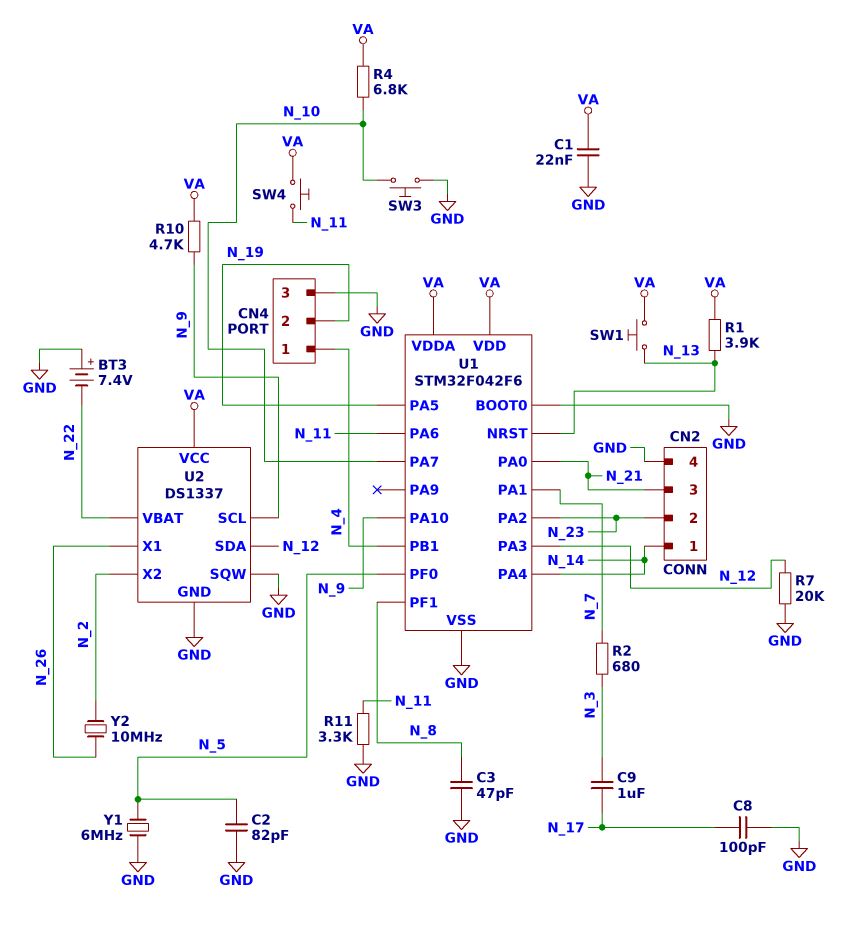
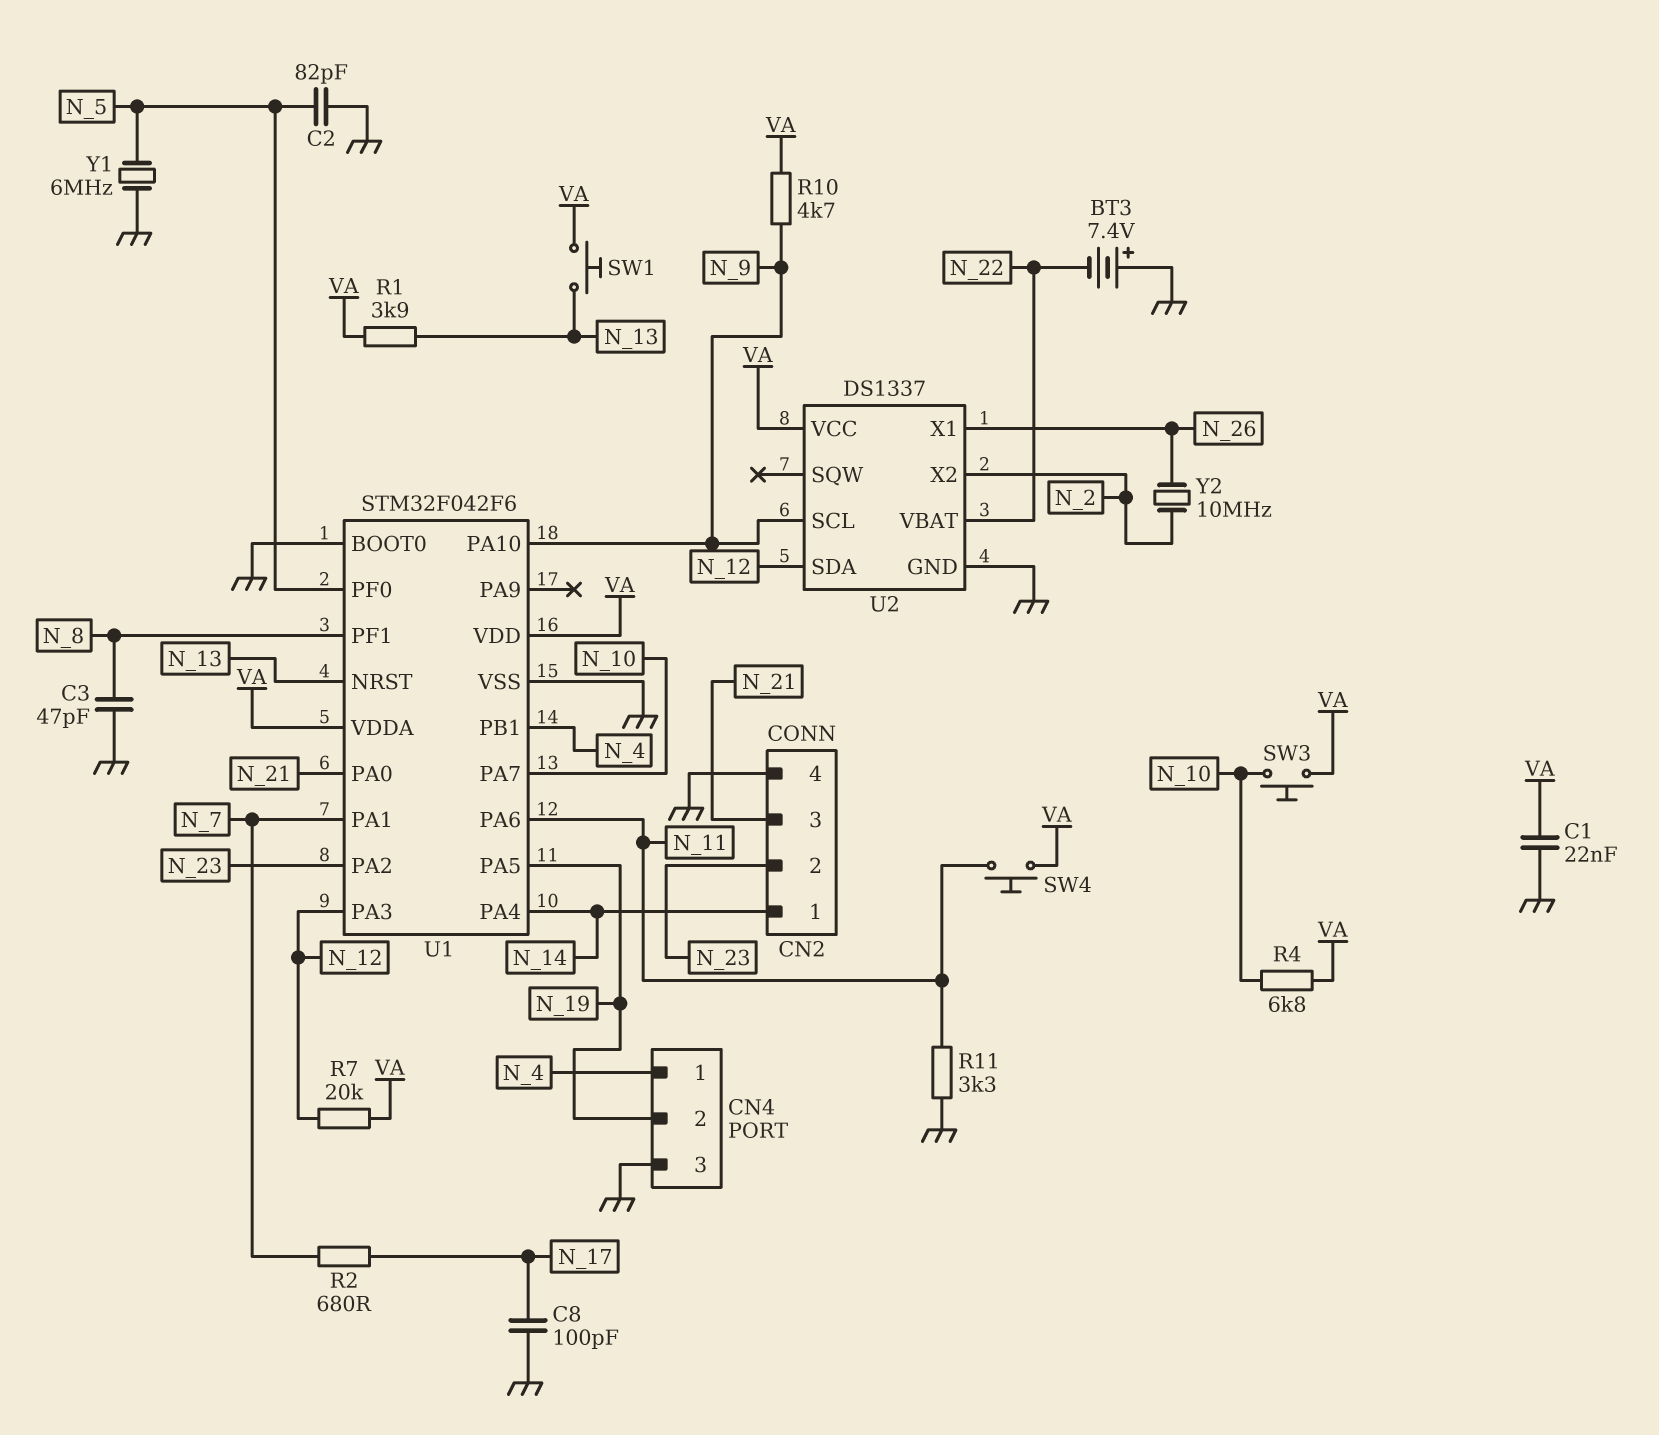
C9: 1uF (N_3, N_17) -> none
R2: 680 (N_3, N_7) -> 680 (N_7, N_17)
R7: 20k (GND, N_12) -> 20k (N_12, VA)
SW3: button (GND, N_10) -> button (N_10, VA)
U2 pin SQW: GND -> none

